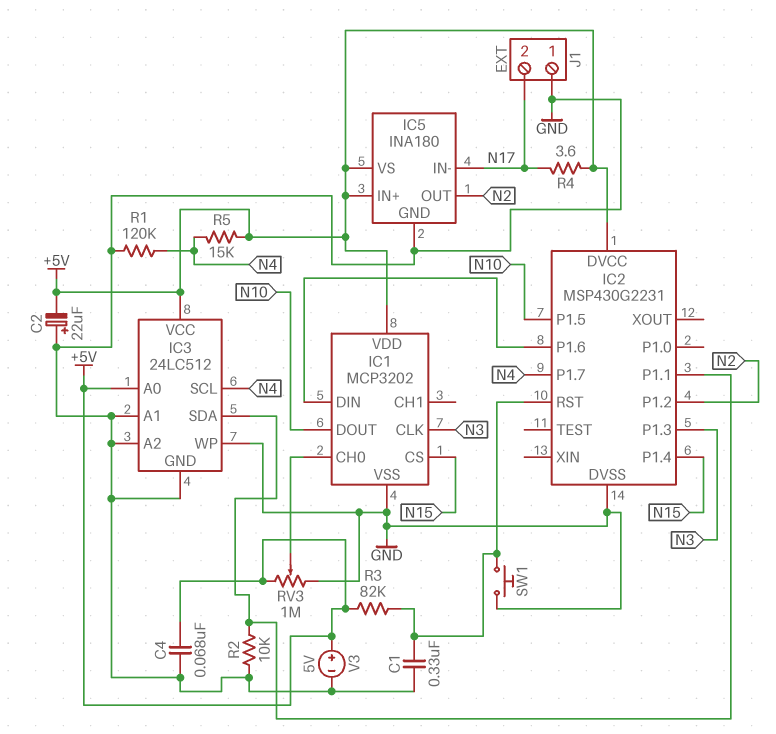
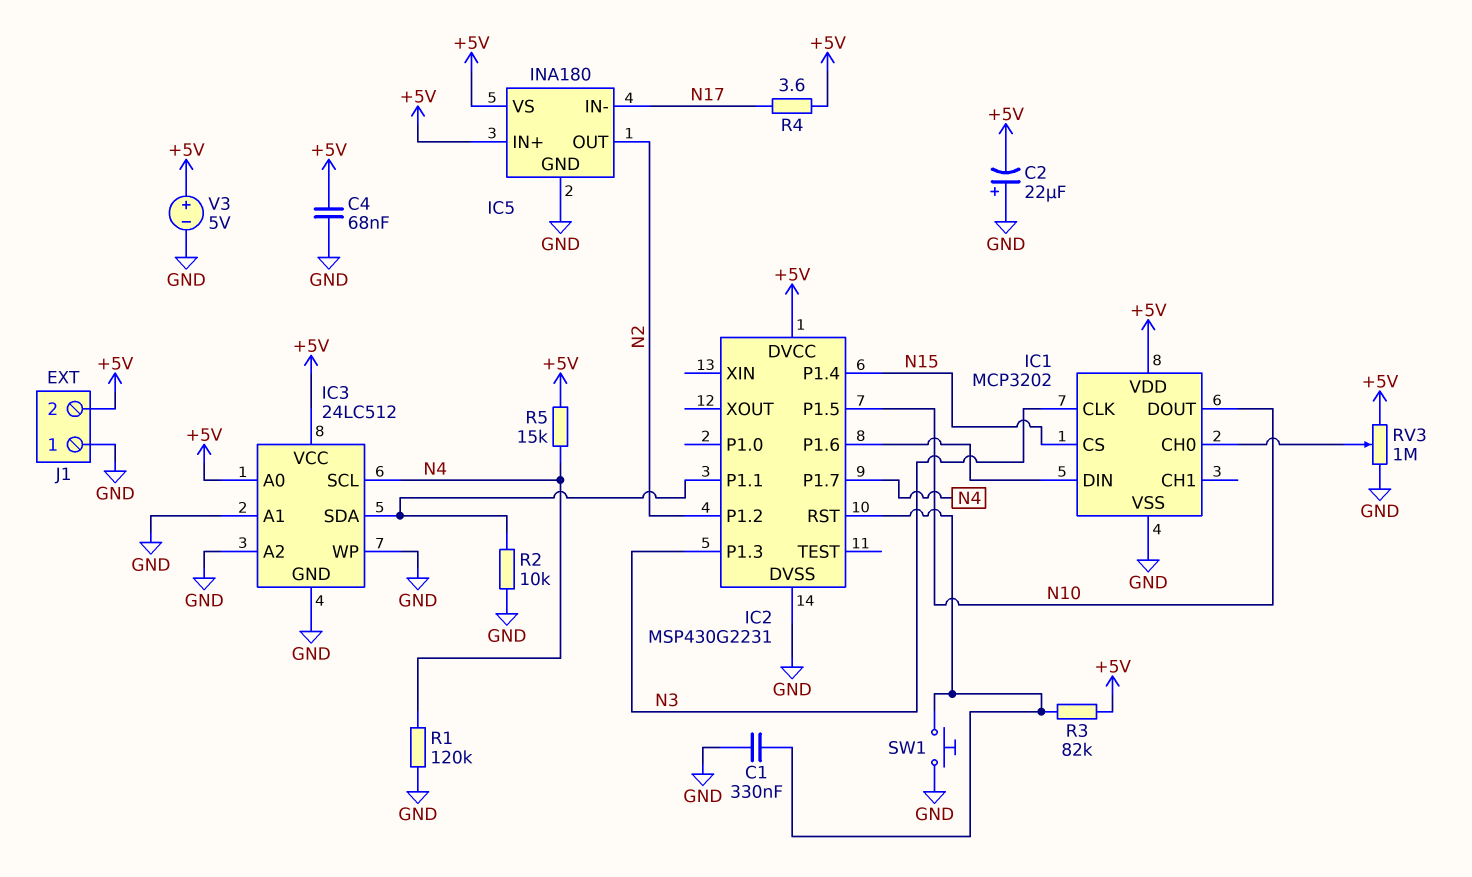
J1 pin 2: N17 -> +5V

